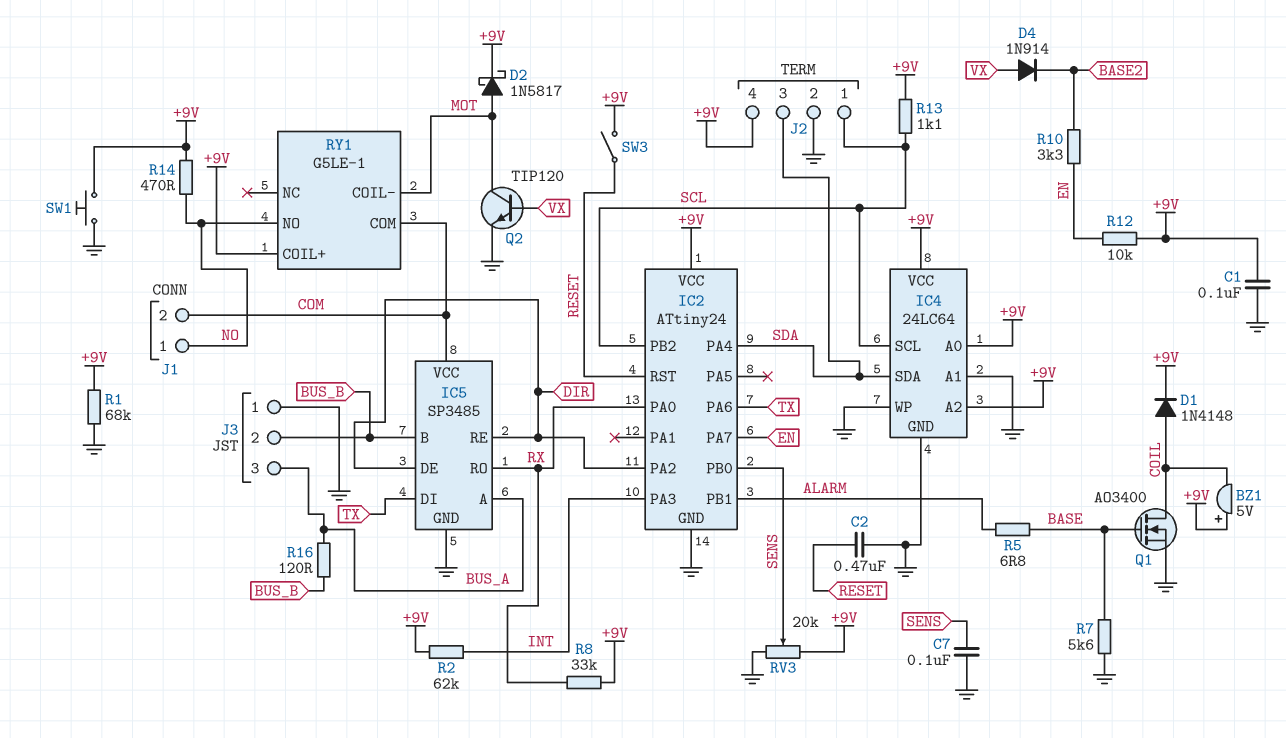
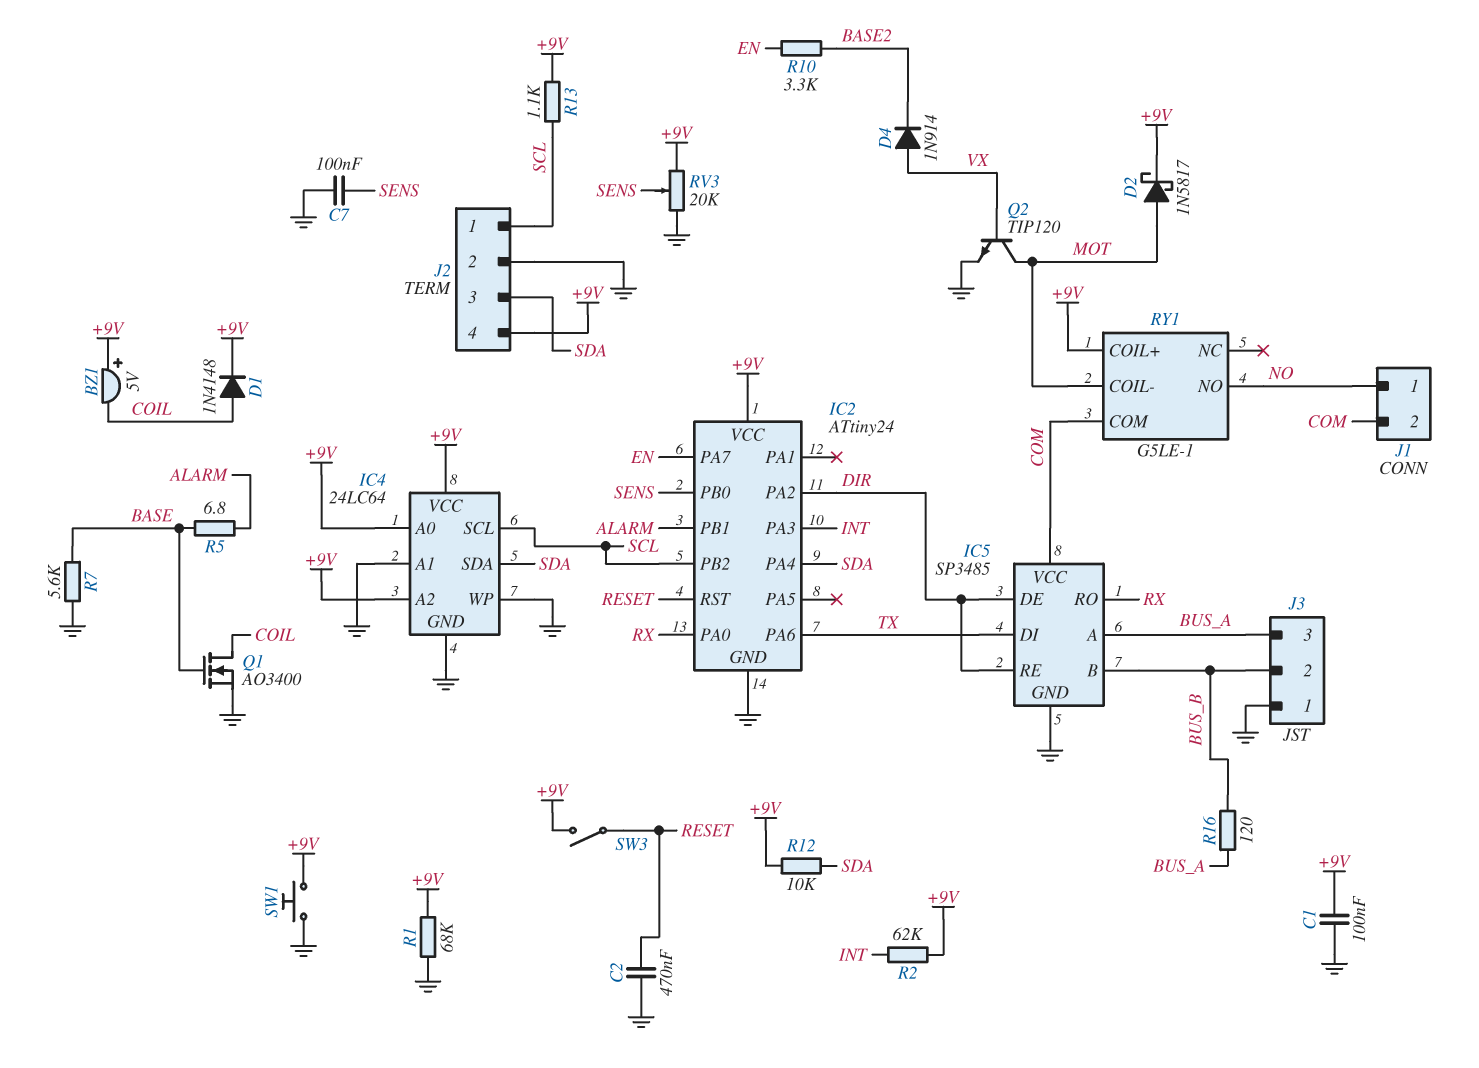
R8: 33k (+9V, RX) -> none
R12: 10k (+9V, EN) -> 10k (+9V, SDA)
R14: 470 (+9V, NO) -> none

